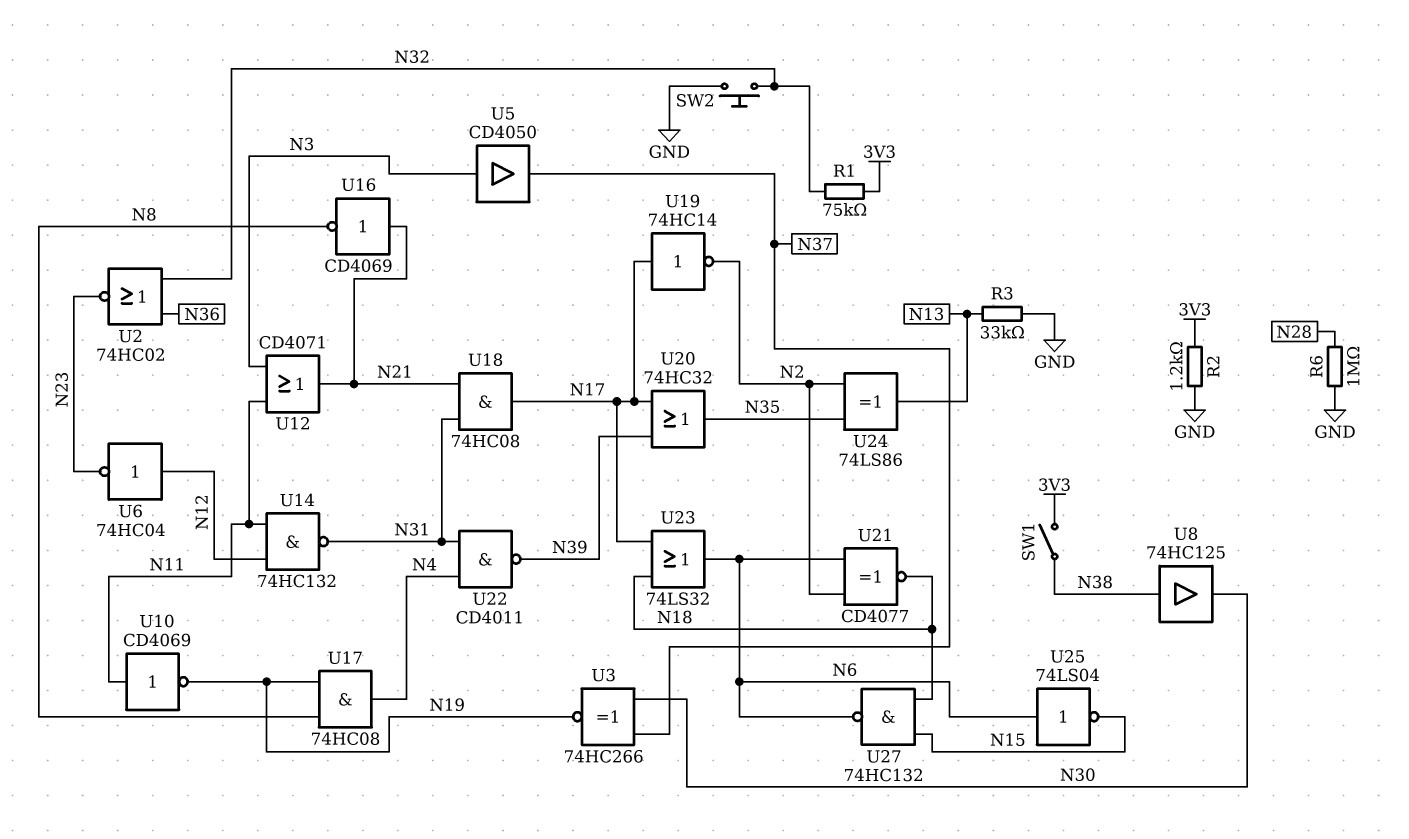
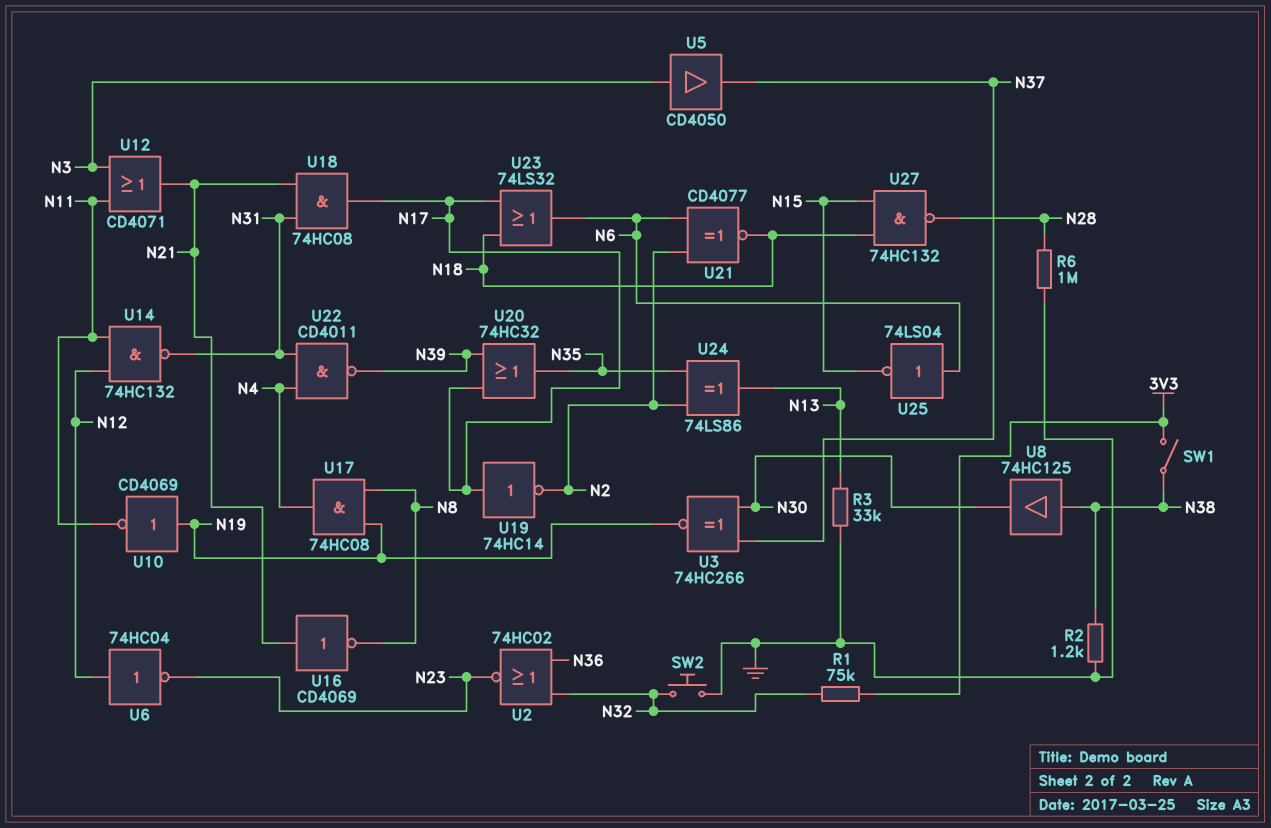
R2: 1.2k (3V3, GND) -> 1.2k (GND, N38)
U10: NOT CD4069 (in N11, out N19) -> NOT CD4069 (in N19, out N11)
U27: NAND 74HC132 (in N15, in N18, out N6) -> NAND 74HC132 (in N15, in N18, out N28)

